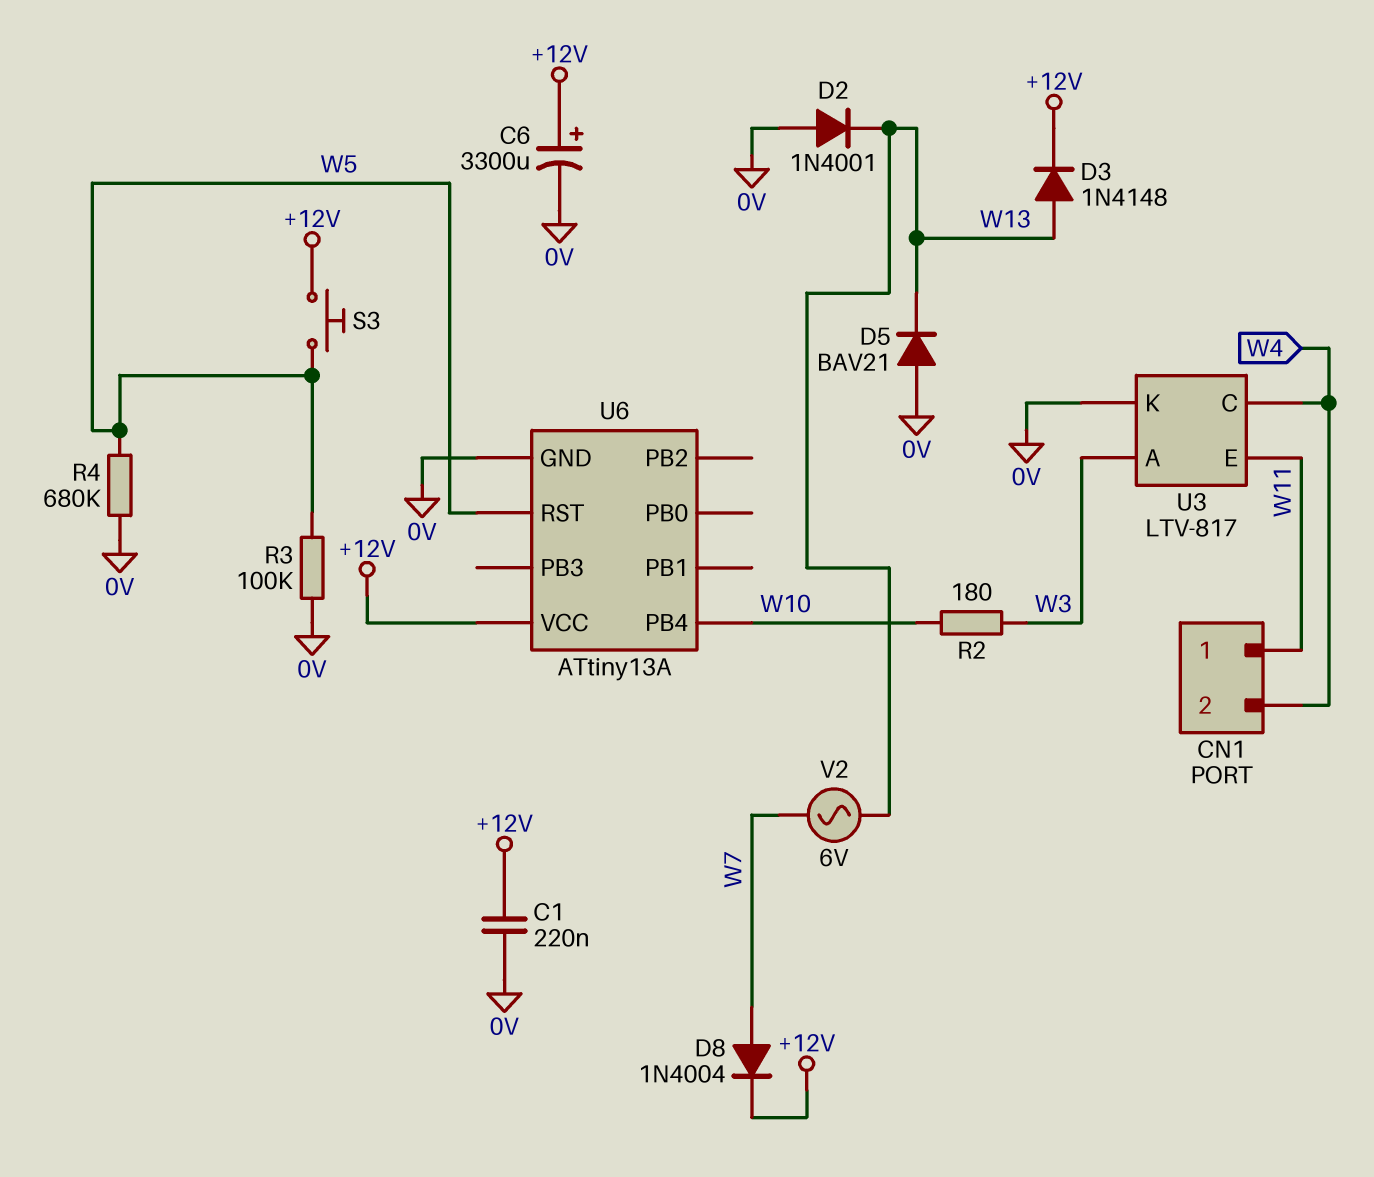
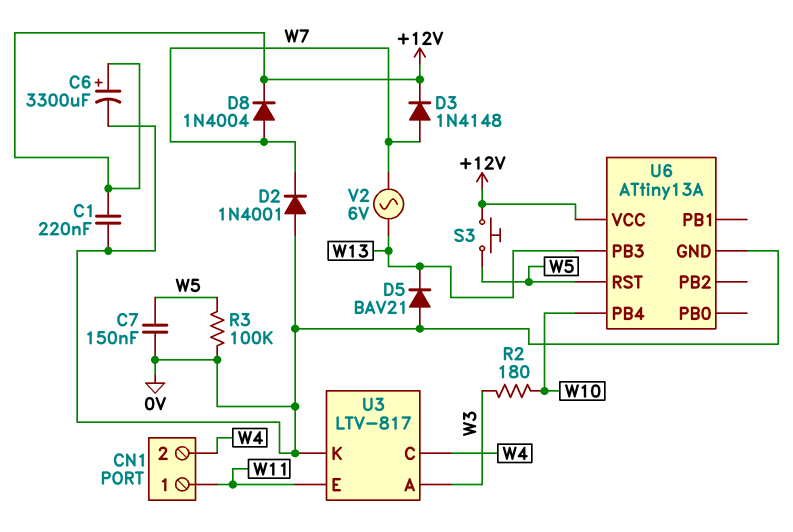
C7: none -> 150nF (0V, W5)
D2: diode 1N4001 (A 0V, K W13) -> diode 1N4001 (A 0V, K W7)
D3: diode 1N4148 (A W13, K +12V) -> diode 1N4148 (A W7, K +12V)
R4: 680k (0V, W5) -> none
U6 pin PB3: none -> W13

